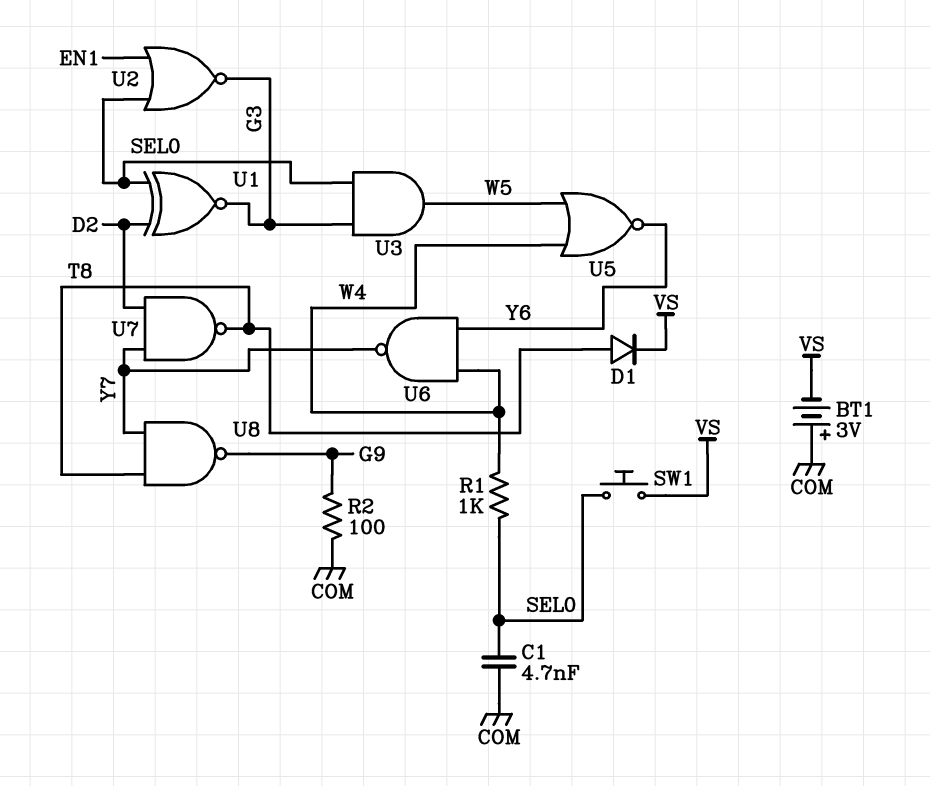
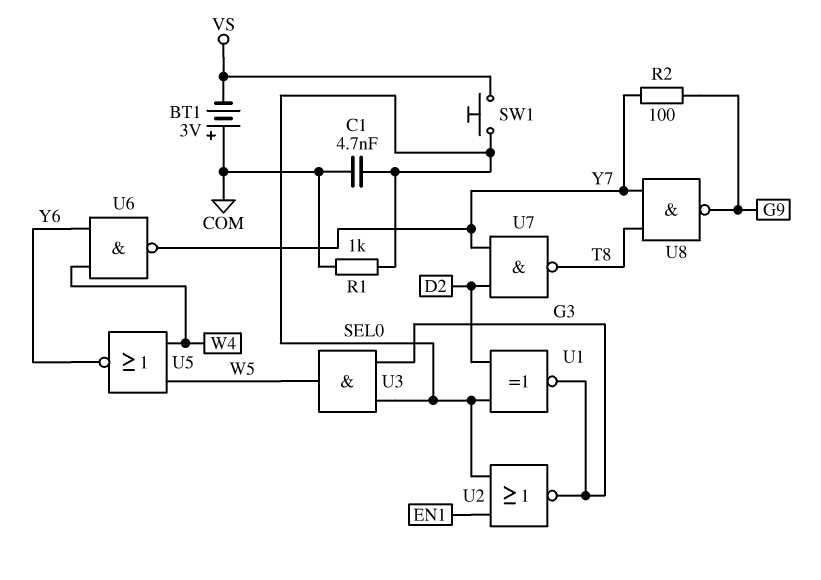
D1: diode (A T8, K VS) -> none
R1: 1k (SEL0, W4) -> 1k (COM, SEL0)
R2: 100 (COM, G9) -> 100 (G9, Y7)

